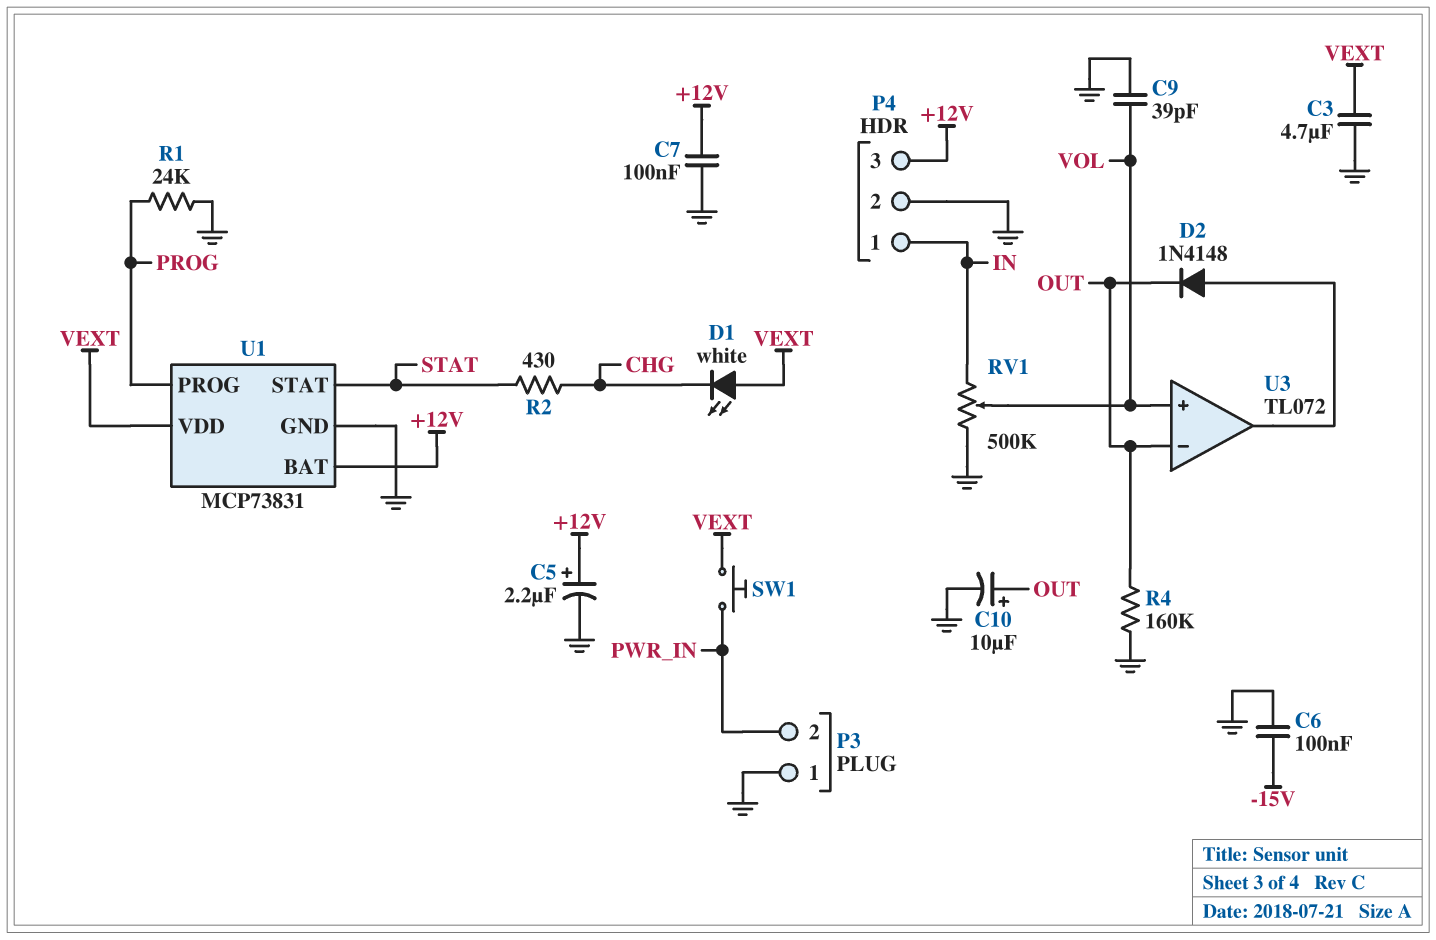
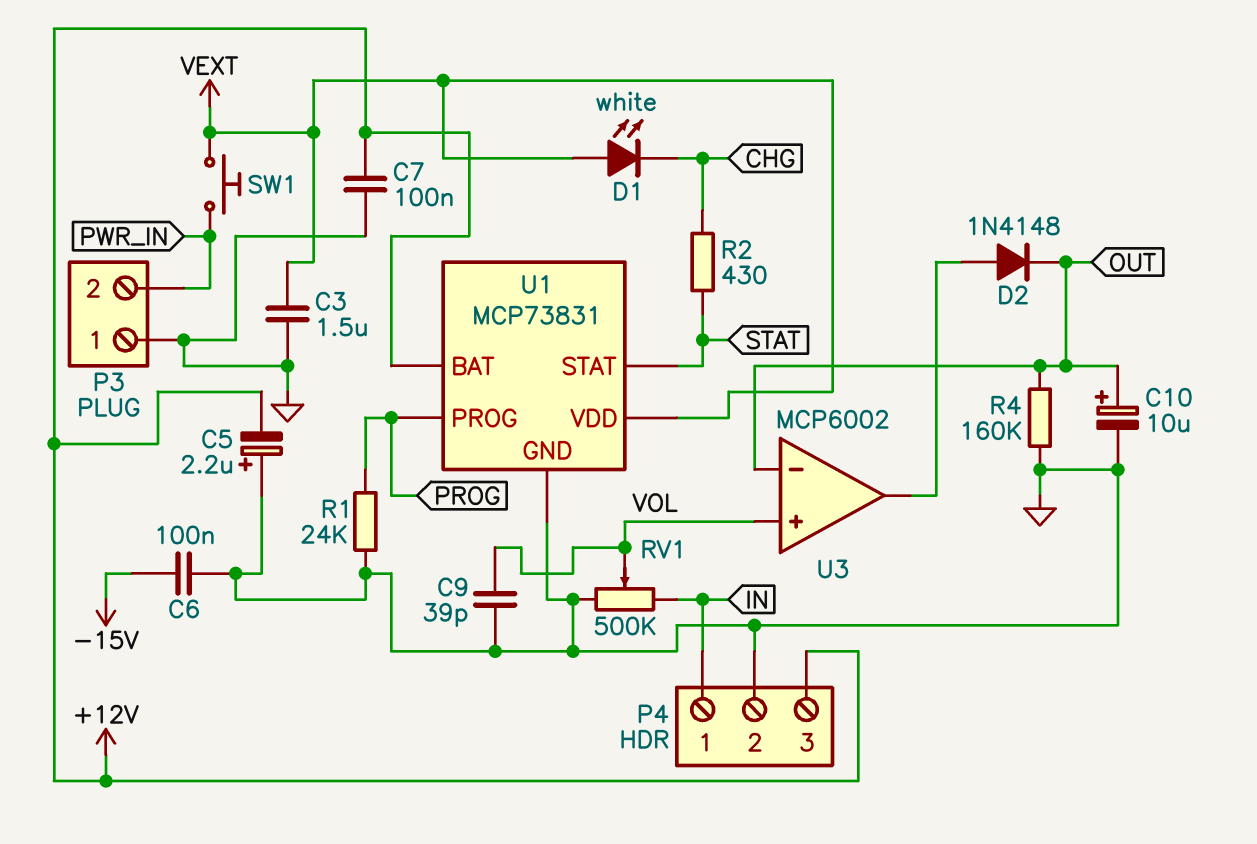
C3: 4.7uF (GND, VEXT) -> 1.5uF (GND, VEXT)
C5: 2.2uF (plus +12V, minus GND) -> 2.2uF (plus GND, minus +12V)
U3: TL072 -> MCP6002

